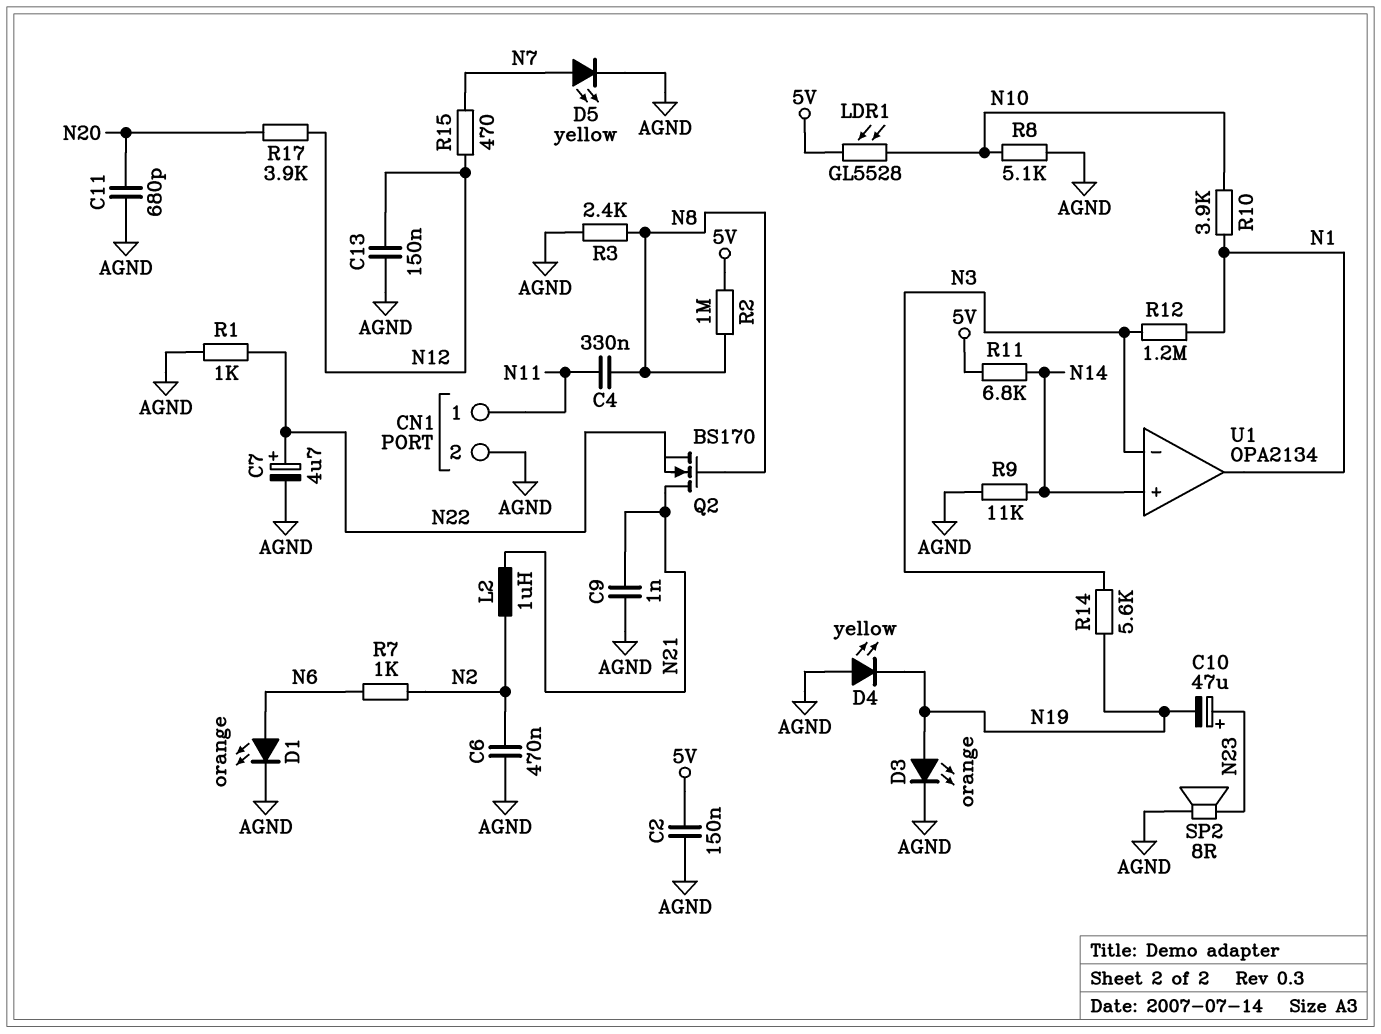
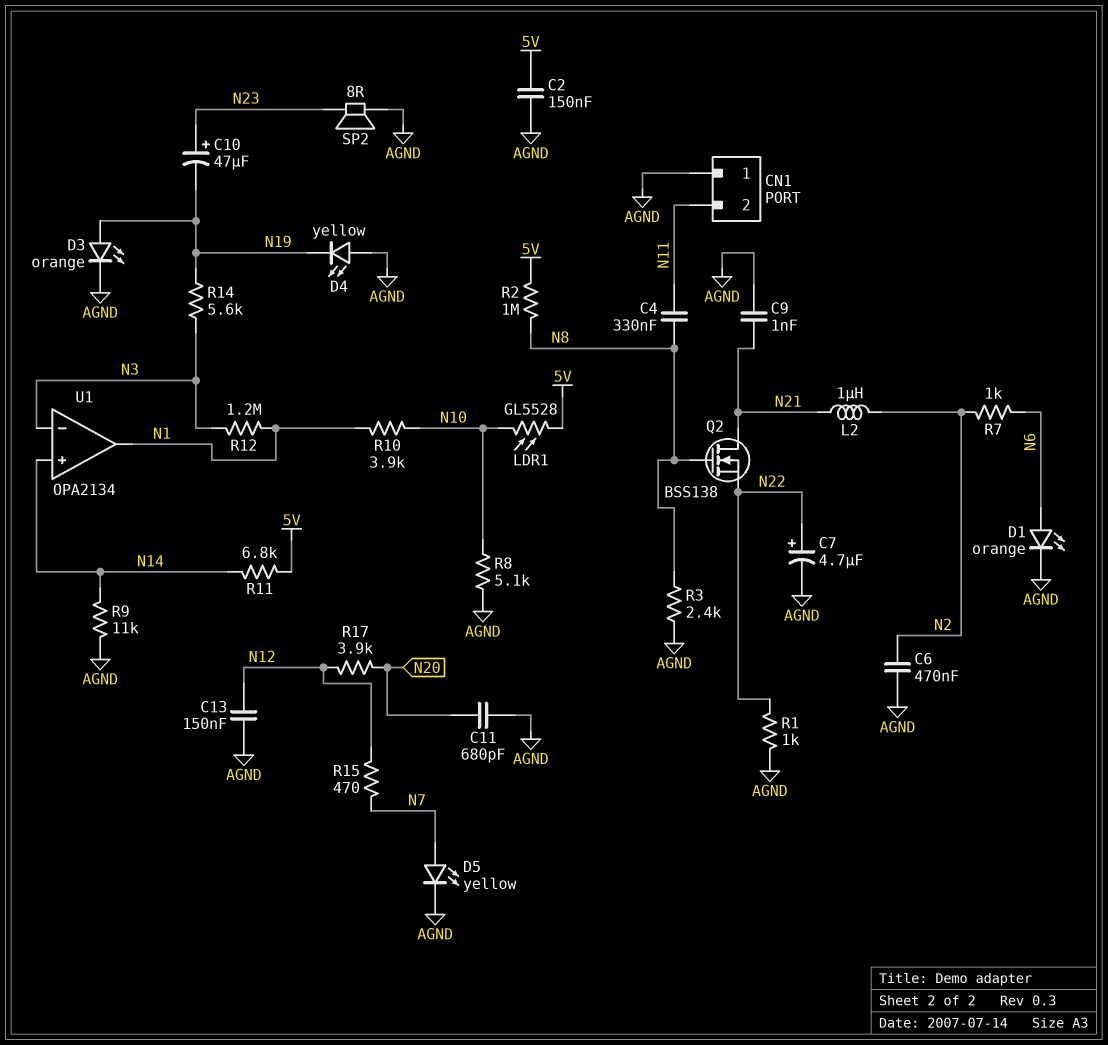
CN1 pin 1: N11 -> AGND
CN1 pin 2: AGND -> N11
Q2: NMOS BS170 (G N8, D N21, S N22) -> NMOS BSS138 (G N8, D N21, S N22)

